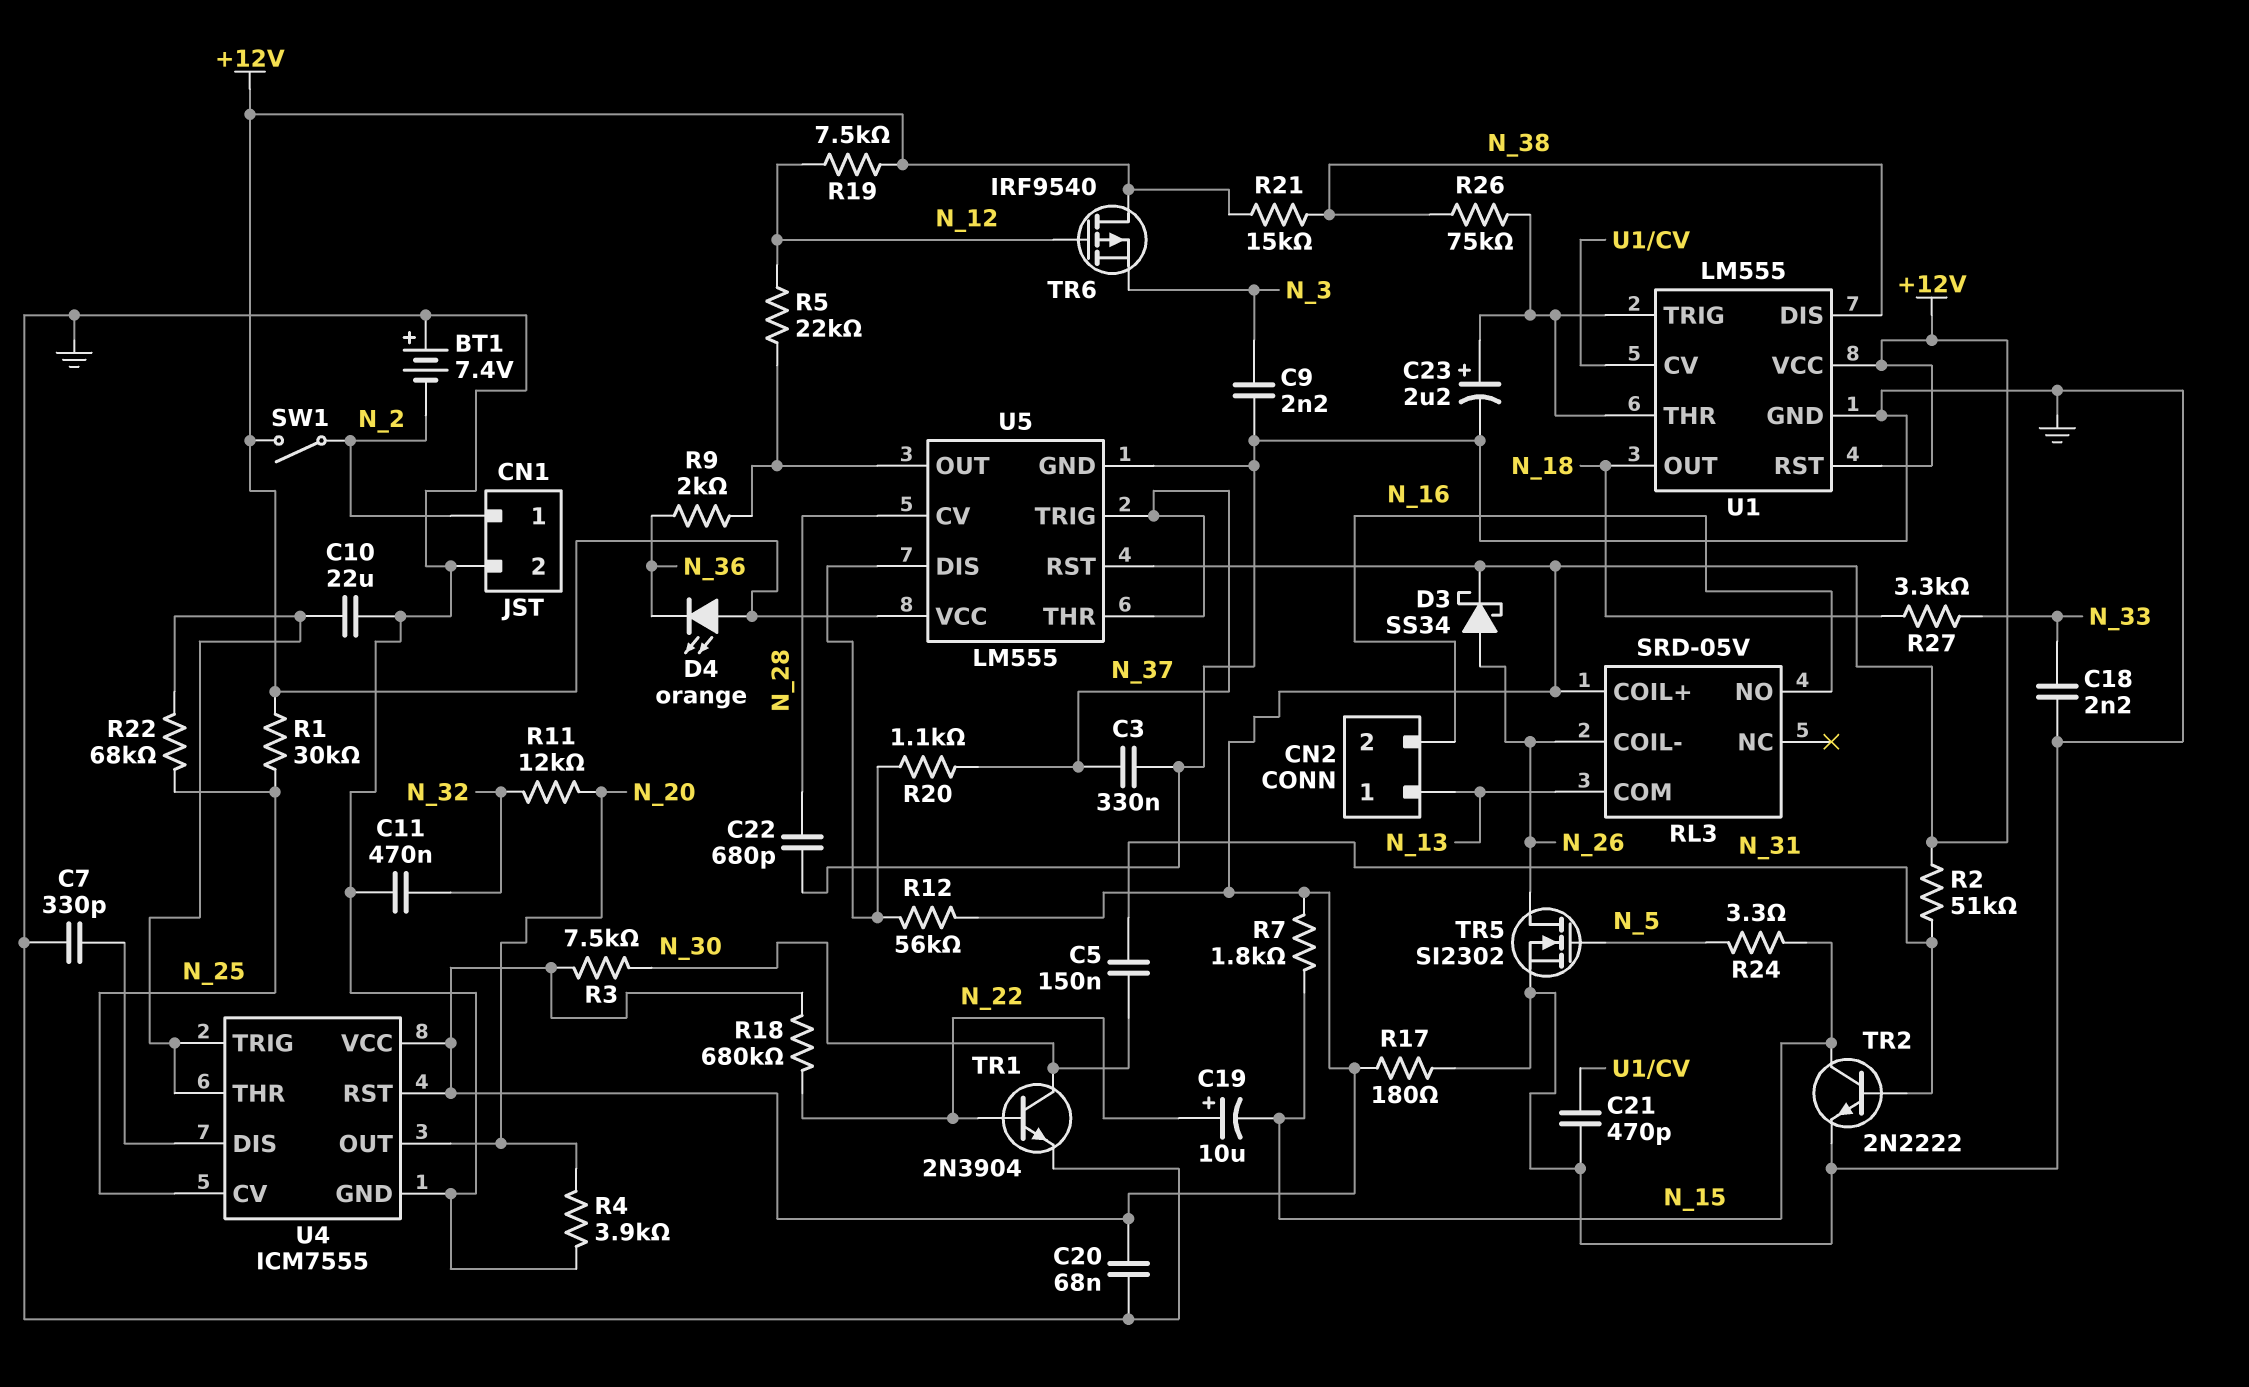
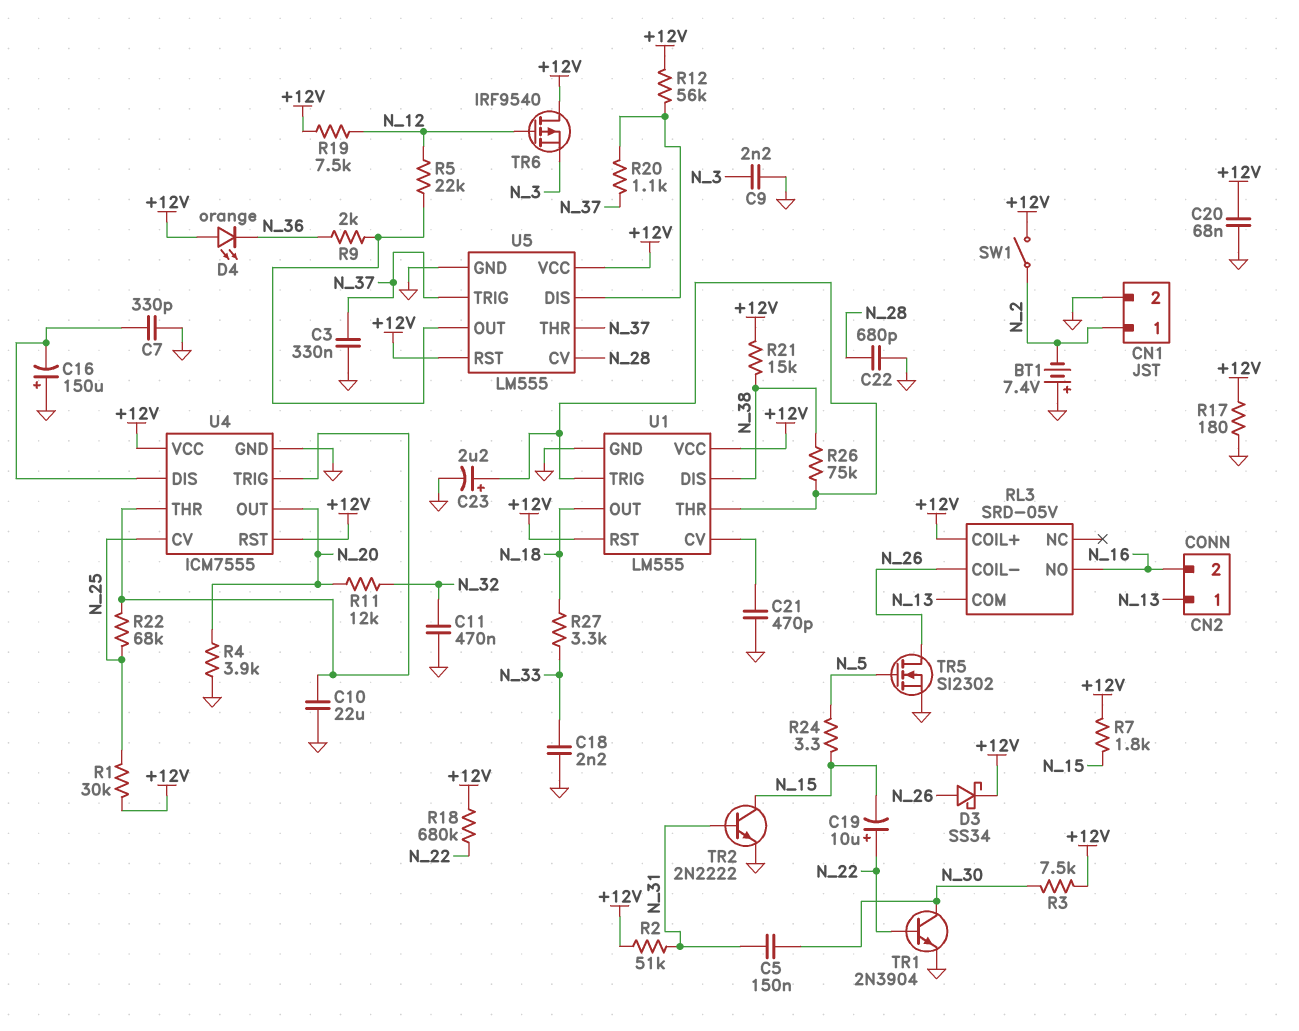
C16: none -> 150uF (plus GND, minus U4/DIS)

